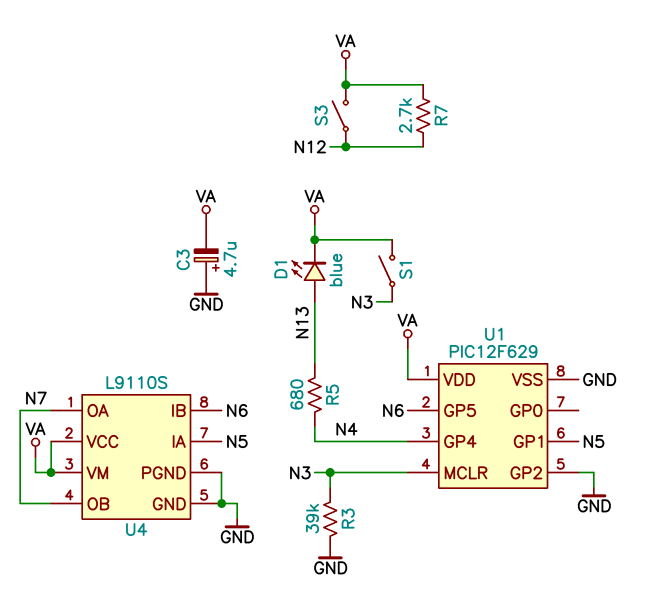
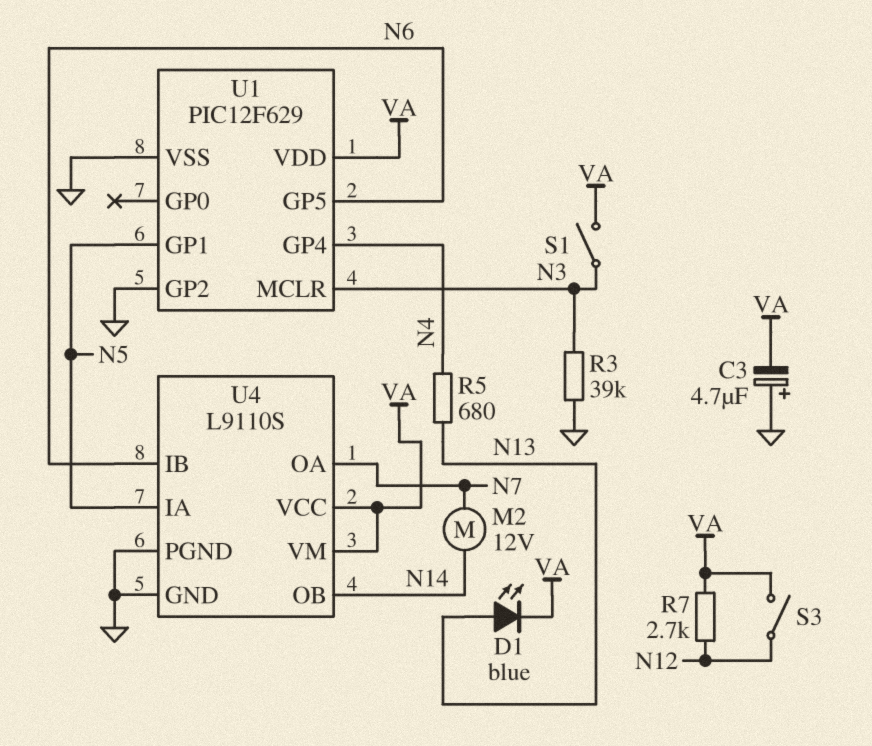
M2: none -> motor 12V (N7, N14)
U4 pin OB: N7 -> N14

